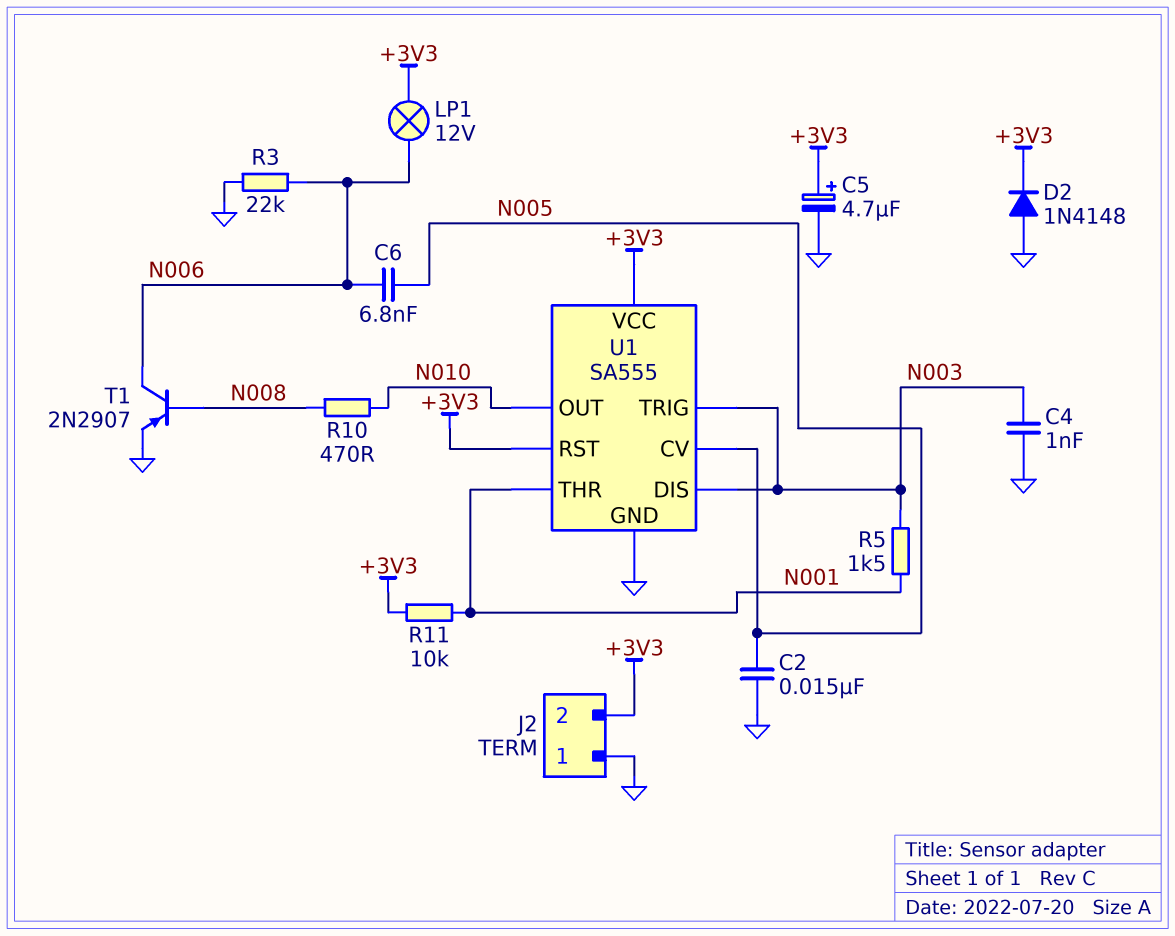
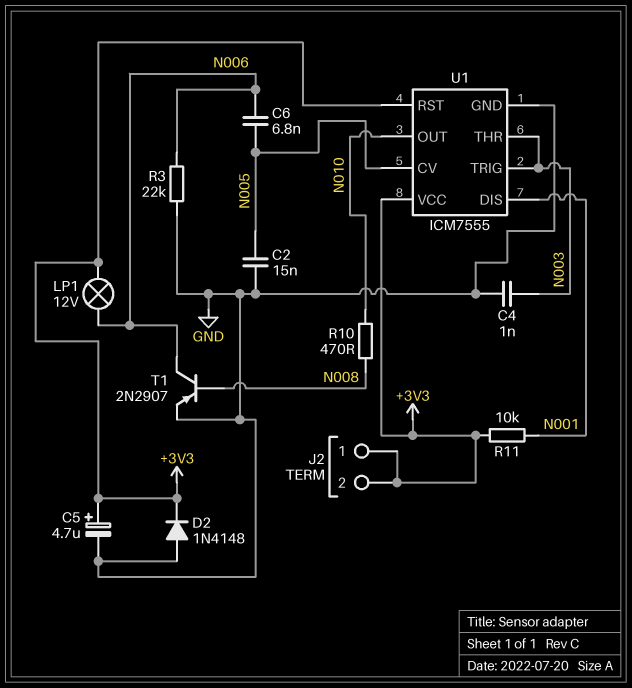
J2 pin 1: GND -> +3V3
R5: 1.5k (N001, N003) -> none
U1: SA555 -> ICM7555
U1 pin DIS: N003 -> N001
U1 pin THR: N001 -> N003

